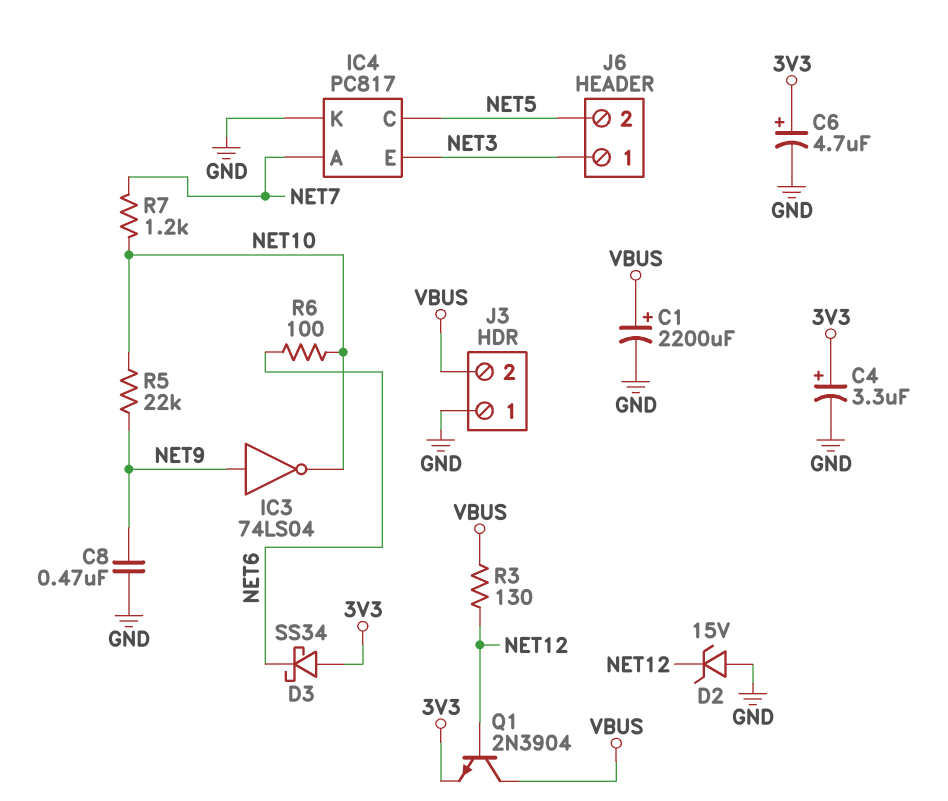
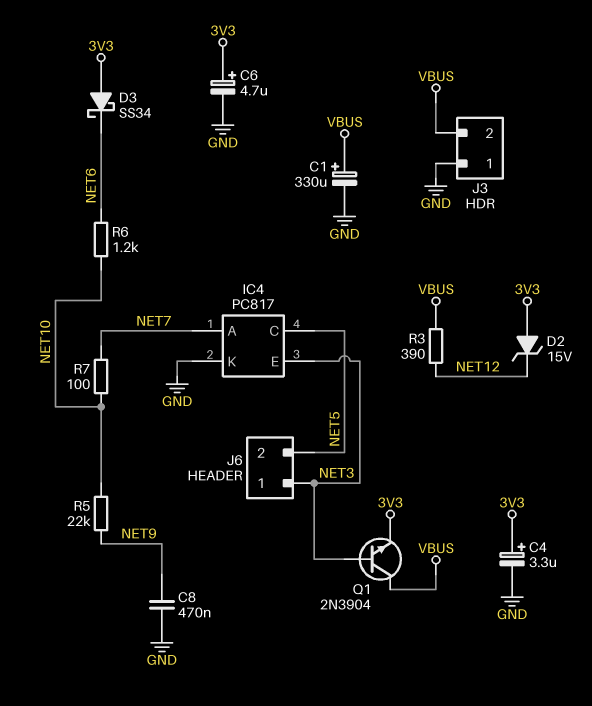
C1: 2200uF (plus VBUS, minus GND) -> 330uF (plus VBUS, minus GND)
D2: zener 15V (A GND, K NET12) -> zener 15V (A 3V3, K NET12)
IC3: NOT 74LS04 (in NET9, out NET10) -> none
Q1: NPN 2N3904 (B NET12, C VBUS, E 3V3) -> NPN 2N3904 (B NET3, C VBUS, E 3V3)
R3: 130 (NET12, VBUS) -> 390 (NET12, VBUS)
R6: 100 (NET6, NET10) -> 1.2k (NET6, NET10)
R7: 1.2k (NET7, NET10) -> 100 (NET7, NET10)

